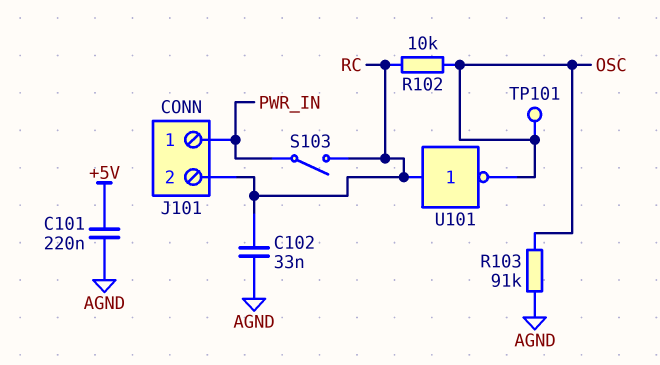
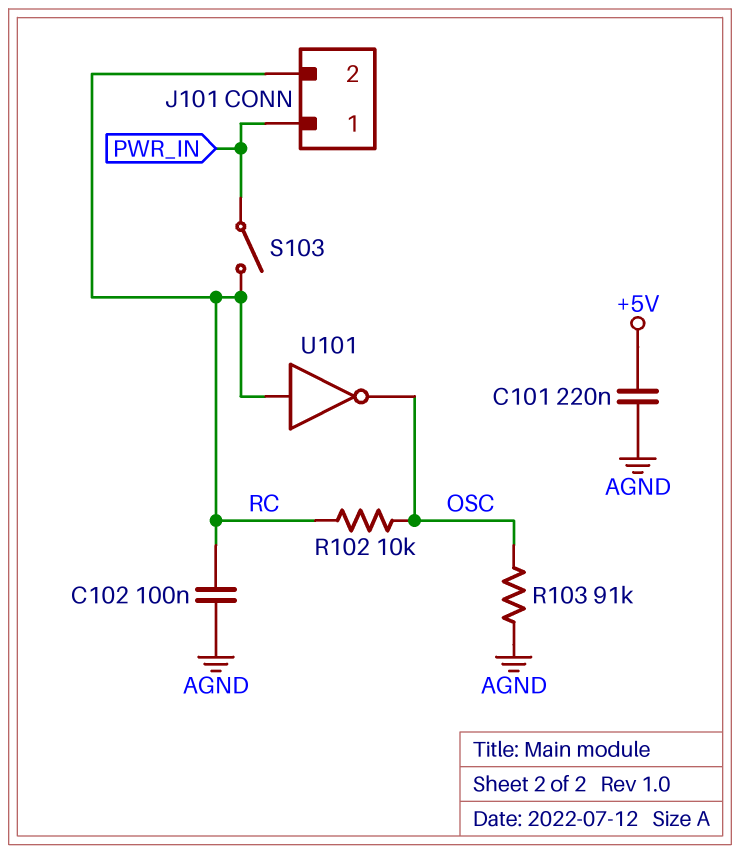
C102: 33nF (AGND, RC) -> 100nF (AGND, RC)
TP101: test point (OSC) -> none

